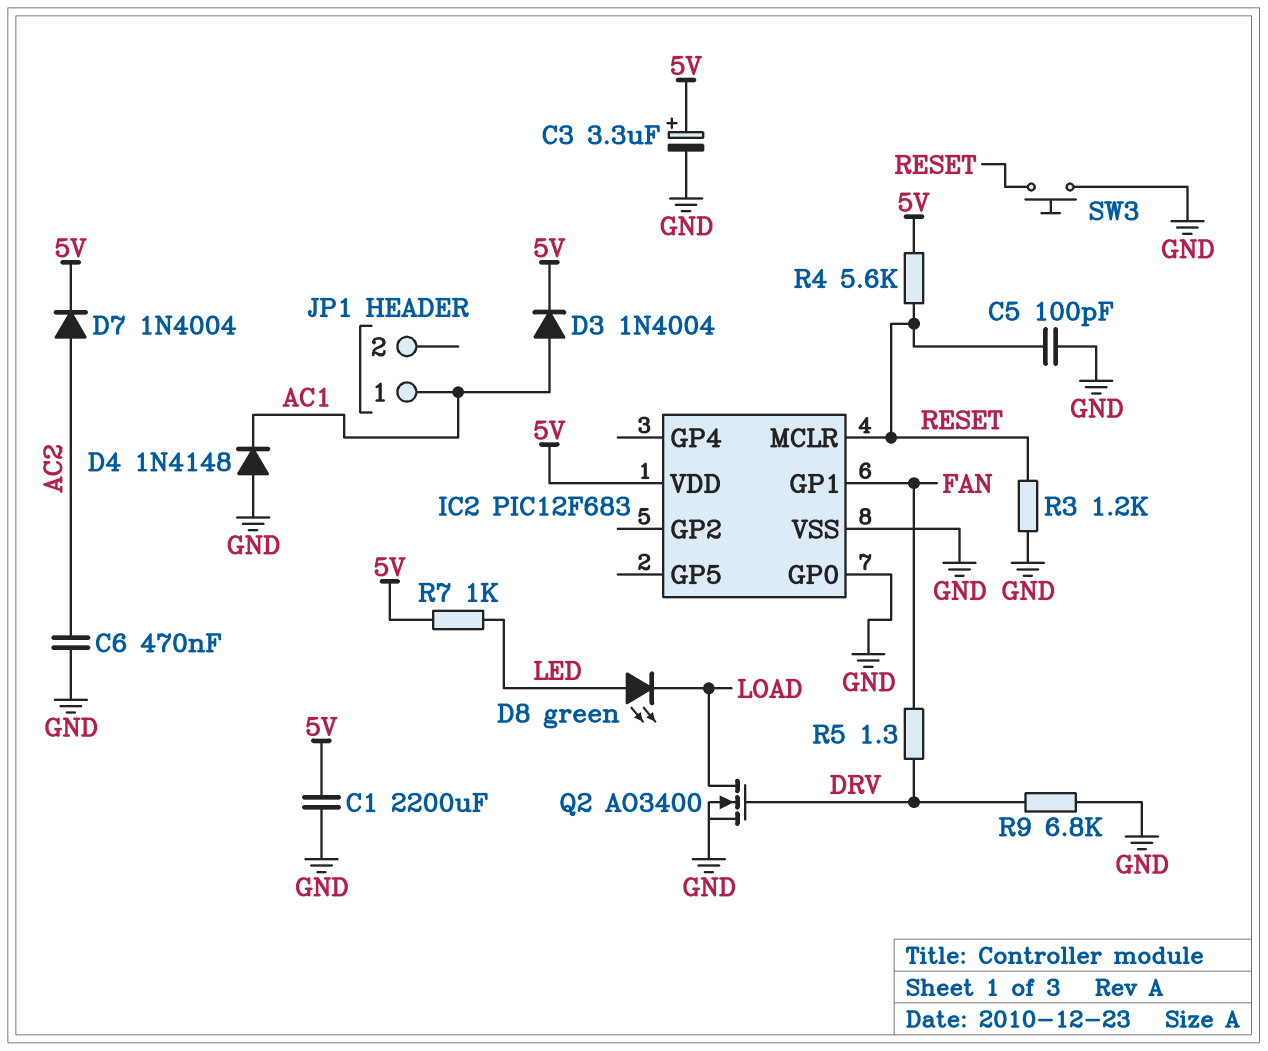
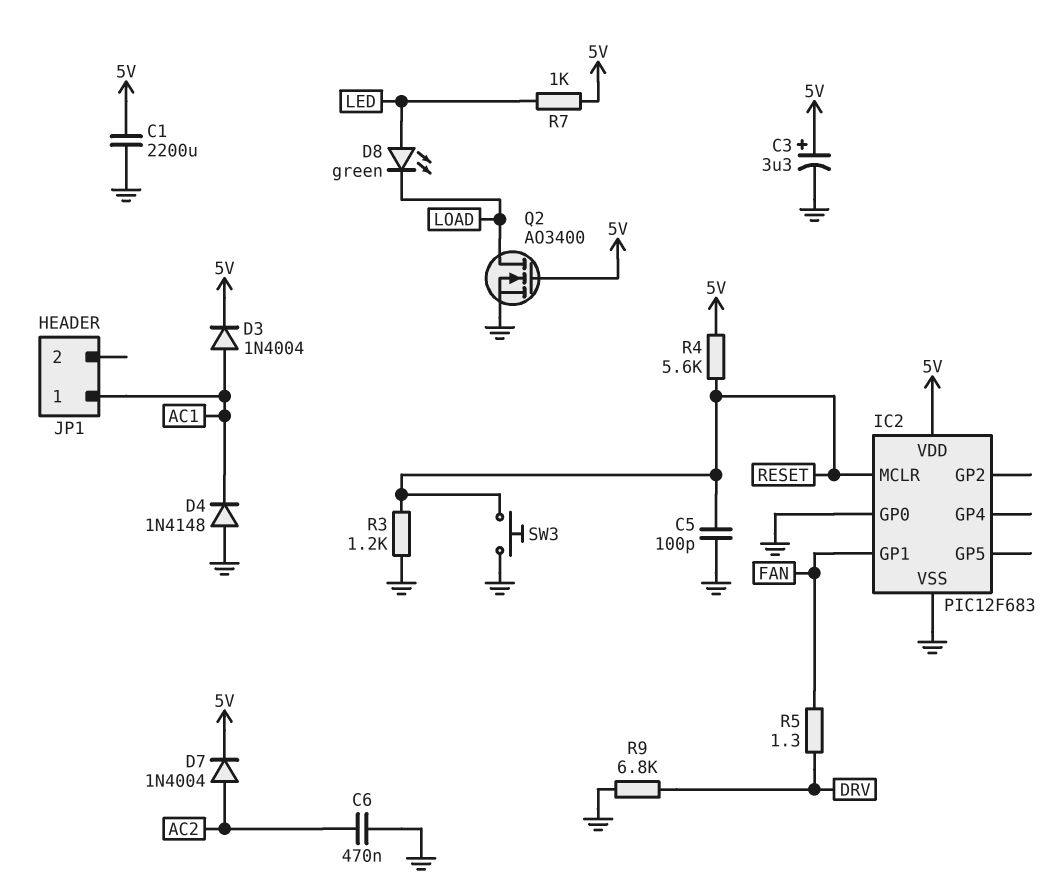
Q2: NMOS AO3400 (G DRV, D LOAD, S GND) -> NMOS AO3400 (G 5V, D LOAD, S GND)

